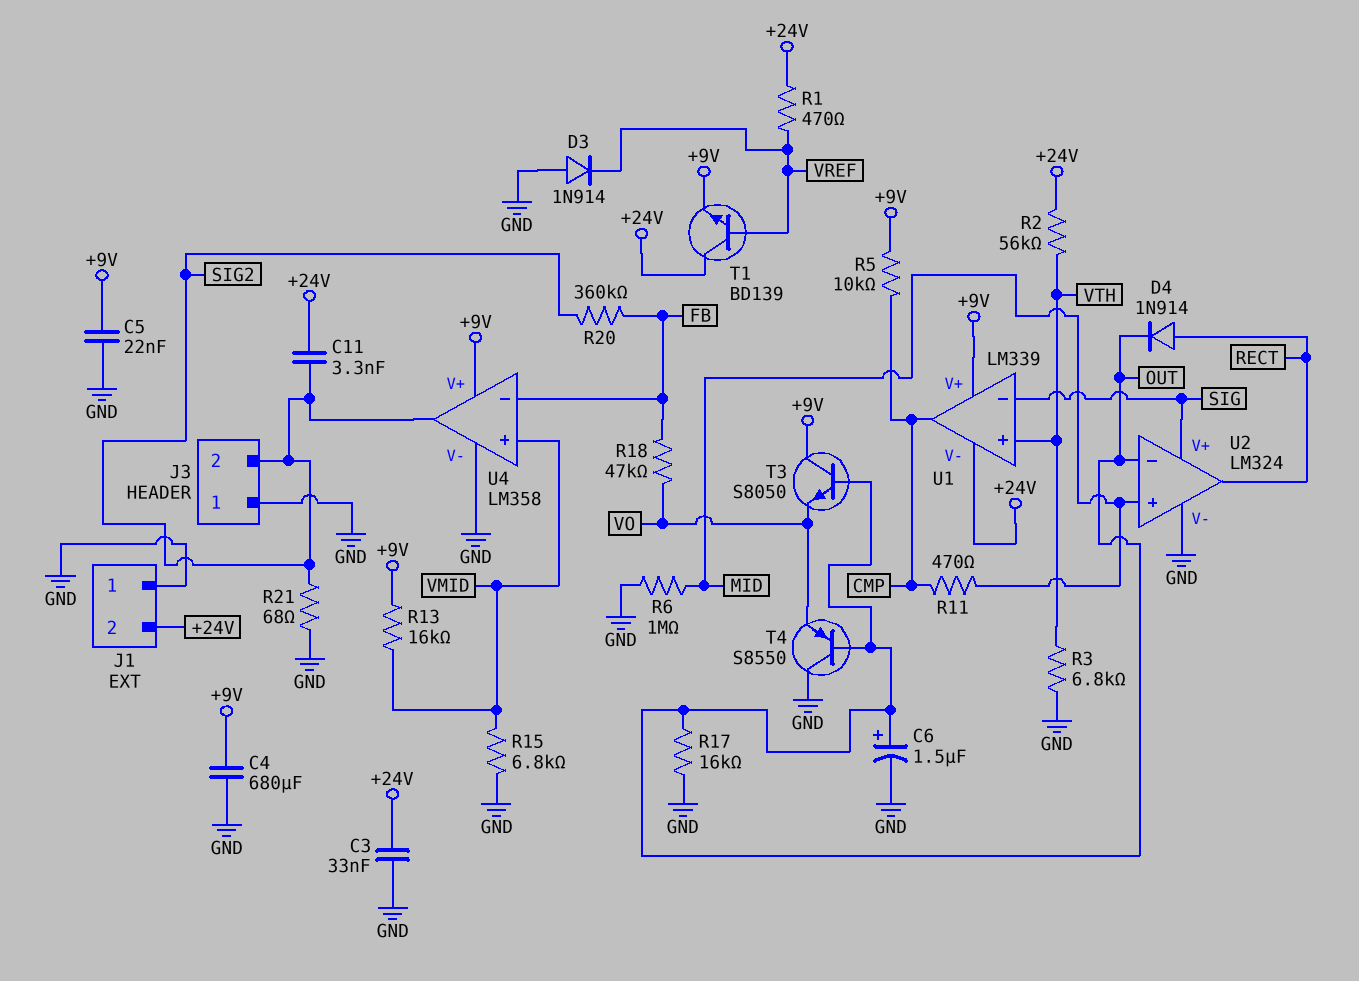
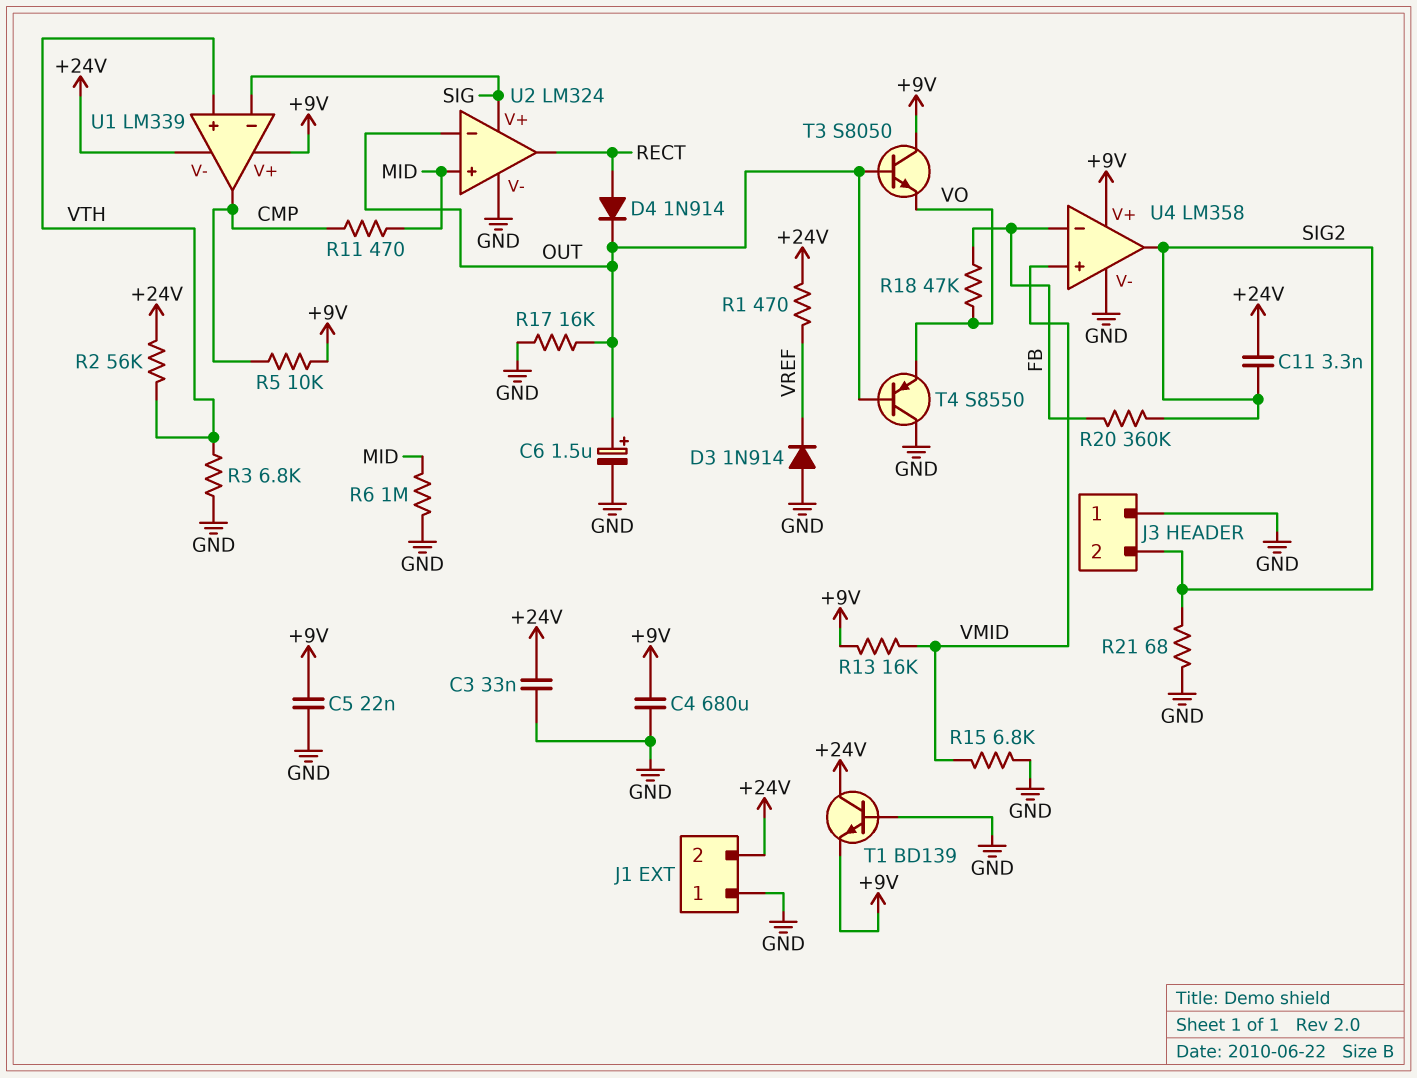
T1: NPN BD139 (B VREF, C +24V, E +9V) -> NPN BD139 (B GND, C +24V, E +9V)

